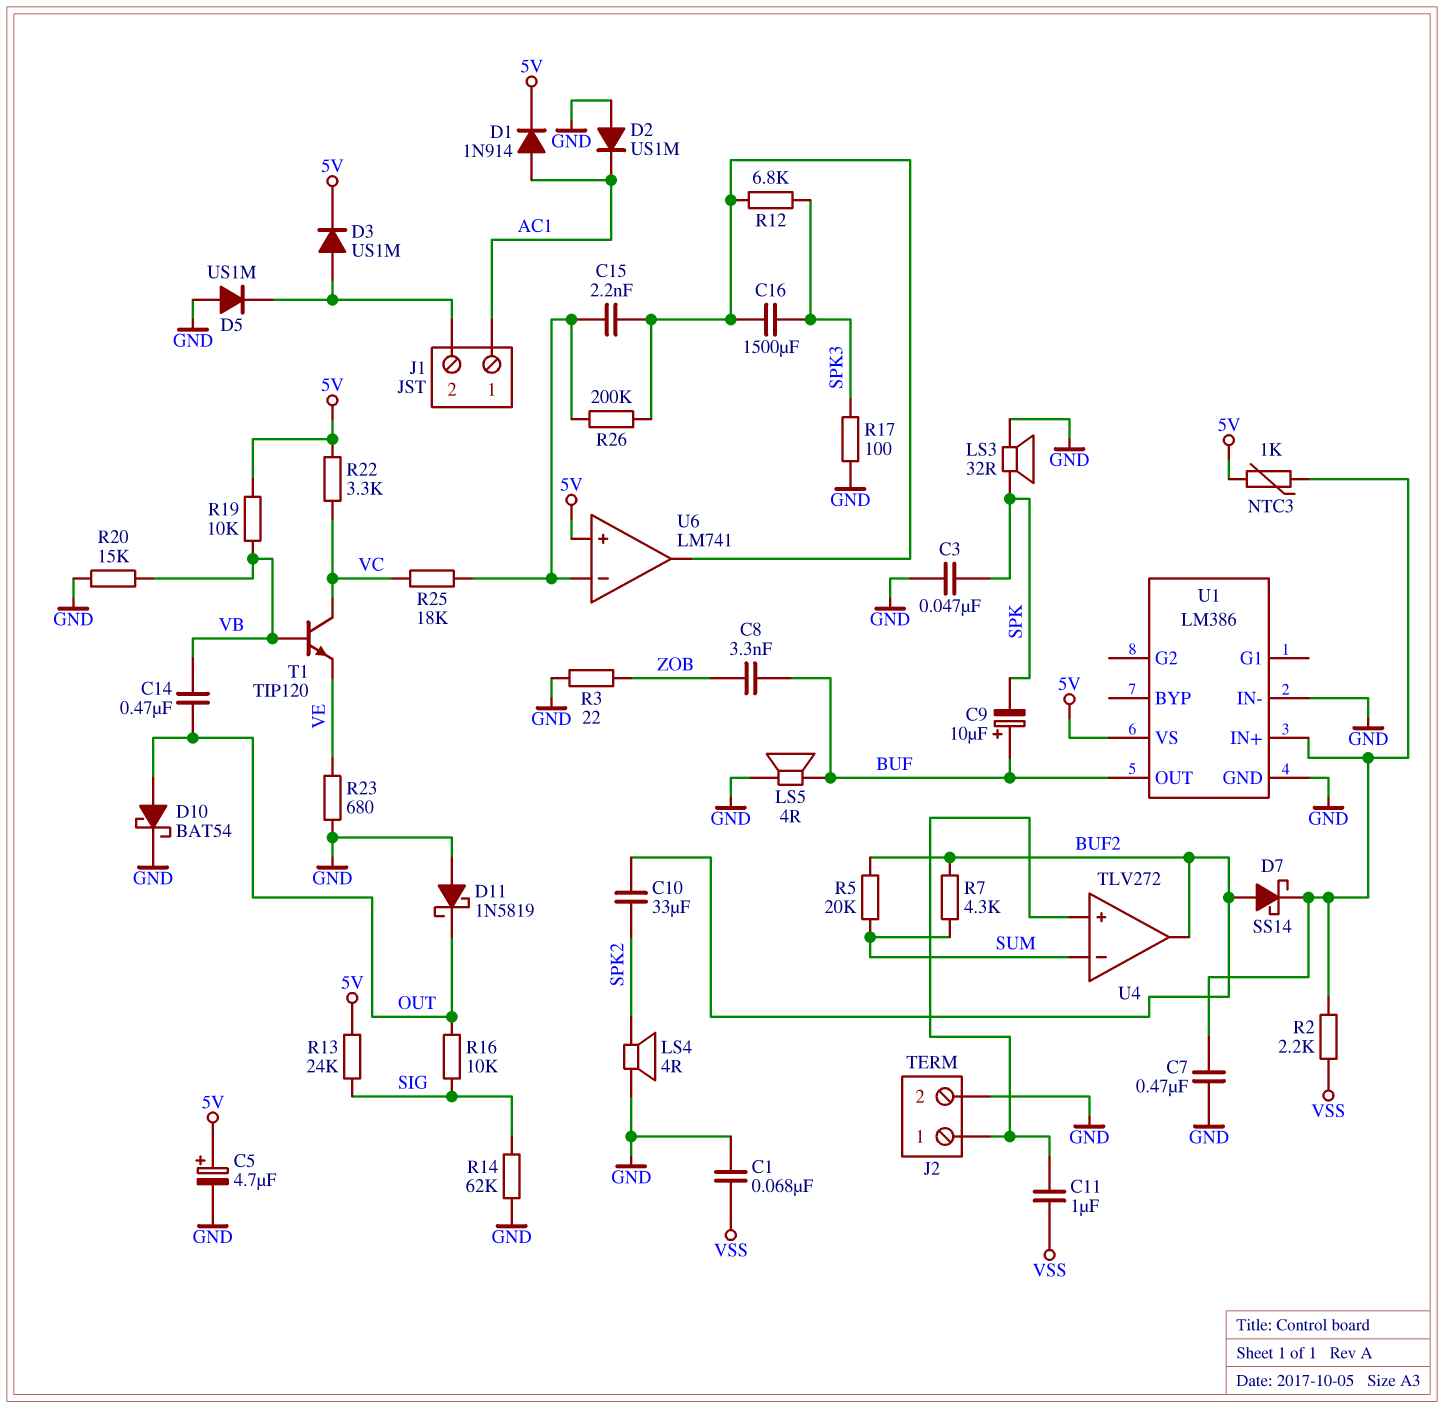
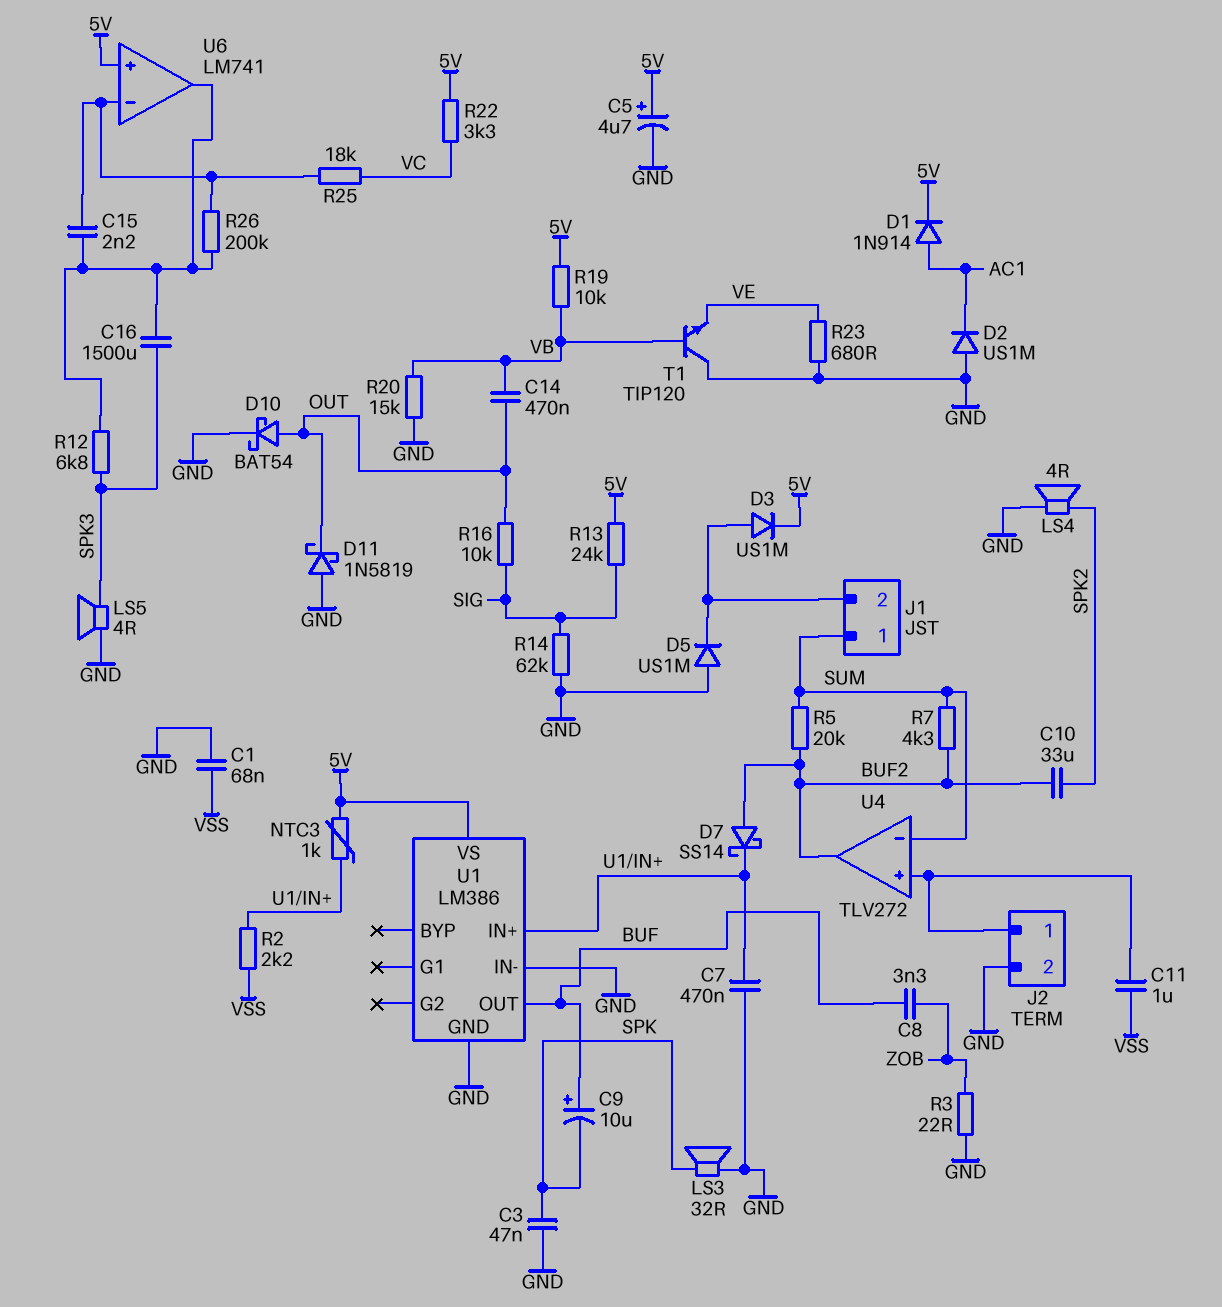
J1 pin 1: AC1 -> SUM
LS5: speaker 4R (BUF, GND) -> speaker 4R (GND, SPK3)
R17: 100 (GND, SPK3) -> none
T1: NPN TIP120 (B VB, C VC, E VE) -> NPN TIP120 (B VB, C GND, E VE)

